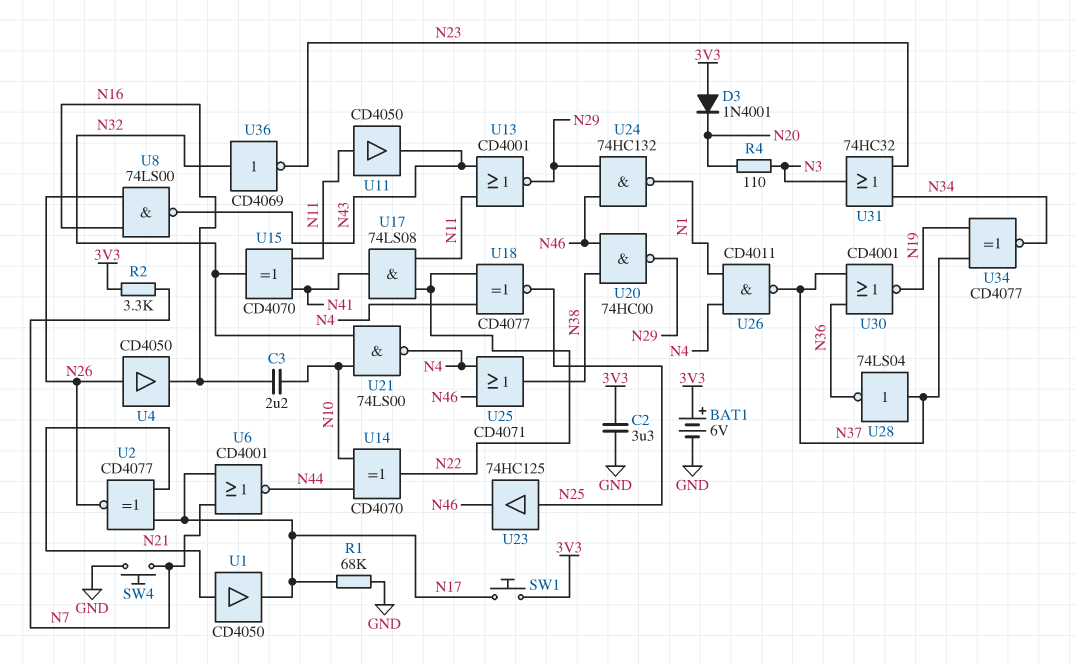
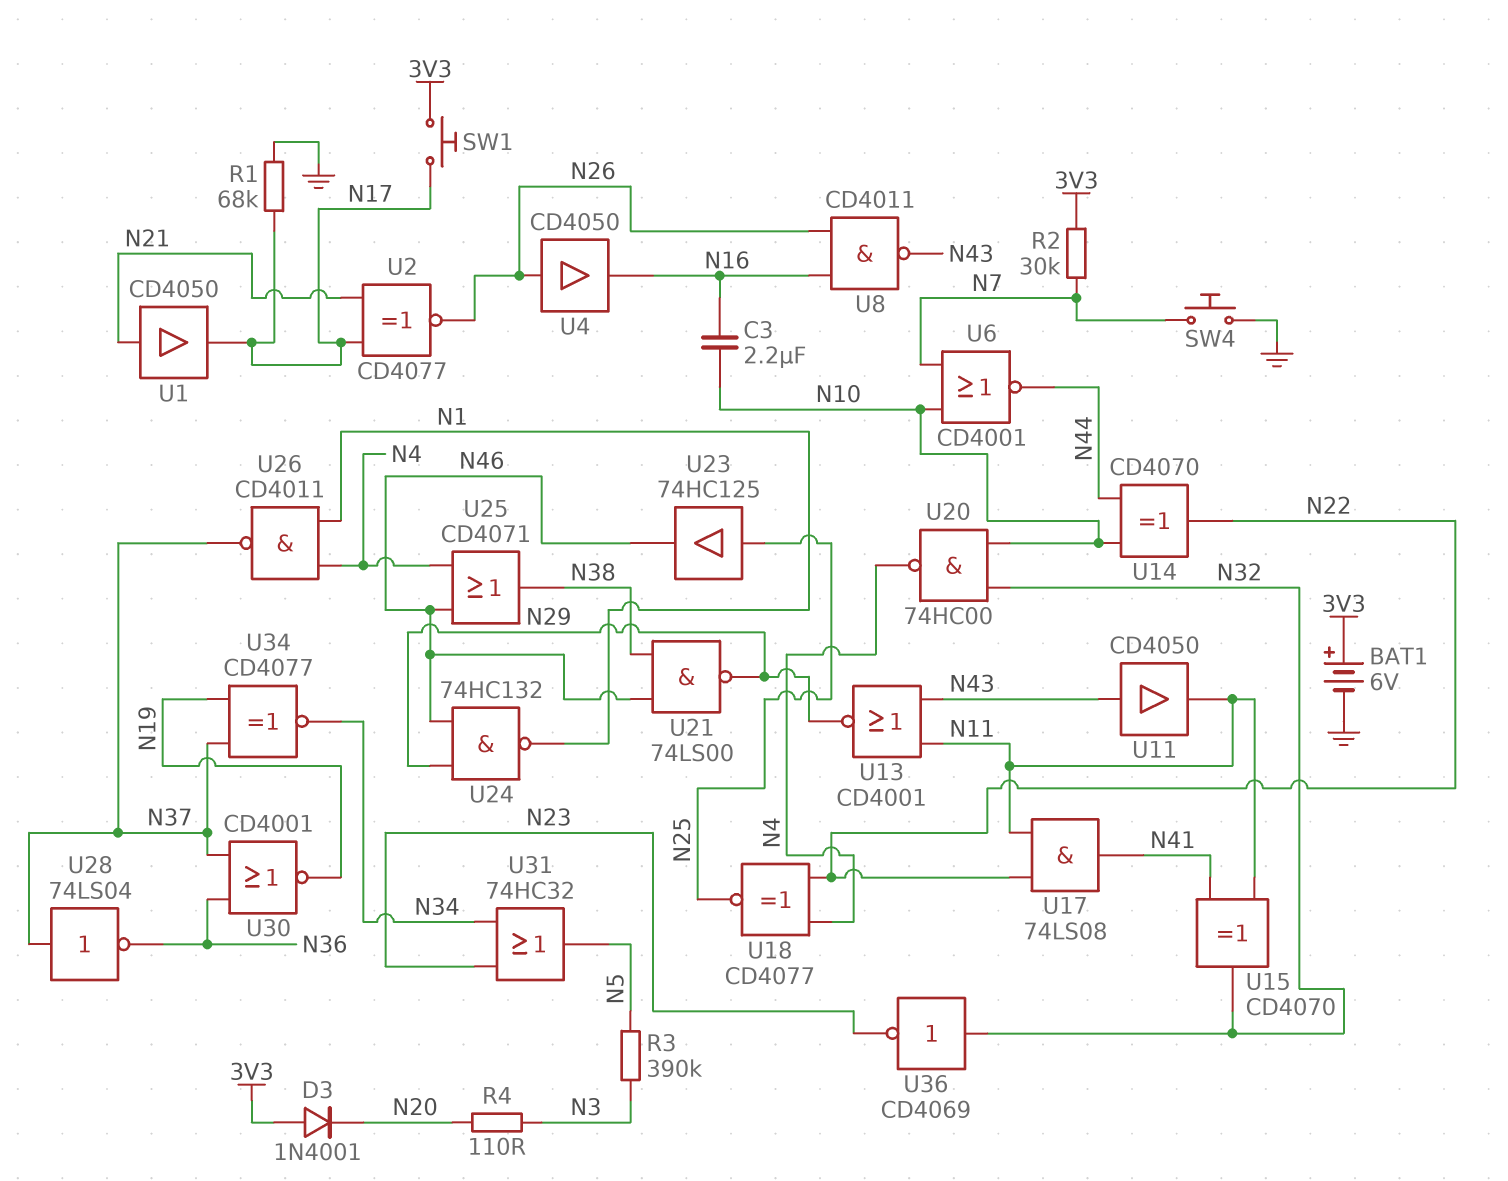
C2: 3.3uF (3V3, GND) -> none
R2: 3.3k (3V3, N7) -> 30k (3V3, N7)
R3: none -> 390k (N3, N5)
U6: NOR CD4001 (in N7, in N17, out N44) -> NOR CD4001 (in N7, in N10, out N44)
U8: NAND 74LS00 (in N16, in N26, out N43) -> NAND CD4011 (in N16, in N26, out N43)
U11: buffer CD4050 (in N11, out N43) -> buffer CD4050 (in N43, out N11)
U20: NAND 74HC00 (in N38, in N46, out N29) -> NAND 74HC00 (in N10, in N32, out N4)
U21: NAND 74LS00 (in N10, in N32, out N4) -> NAND 74LS00 (in N38, in N46, out N29)
U31: OR 74HC32 (in N23, in N34, out N3) -> OR 74HC32 (in N23, in N34, out N5)

